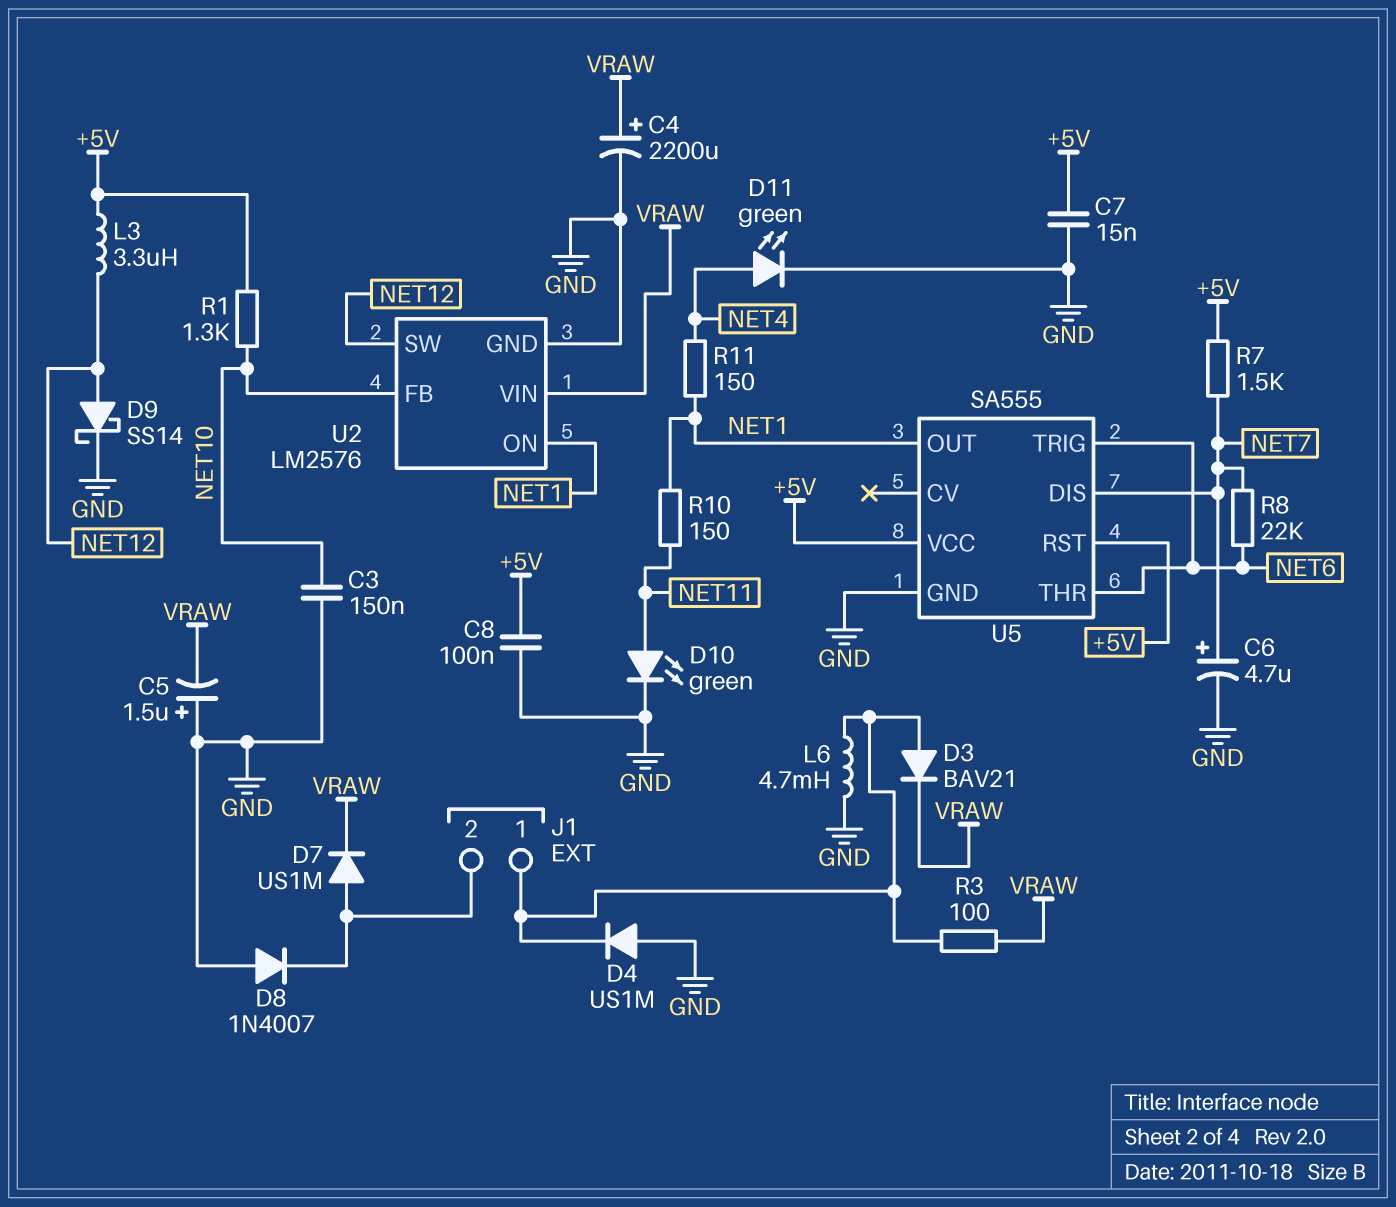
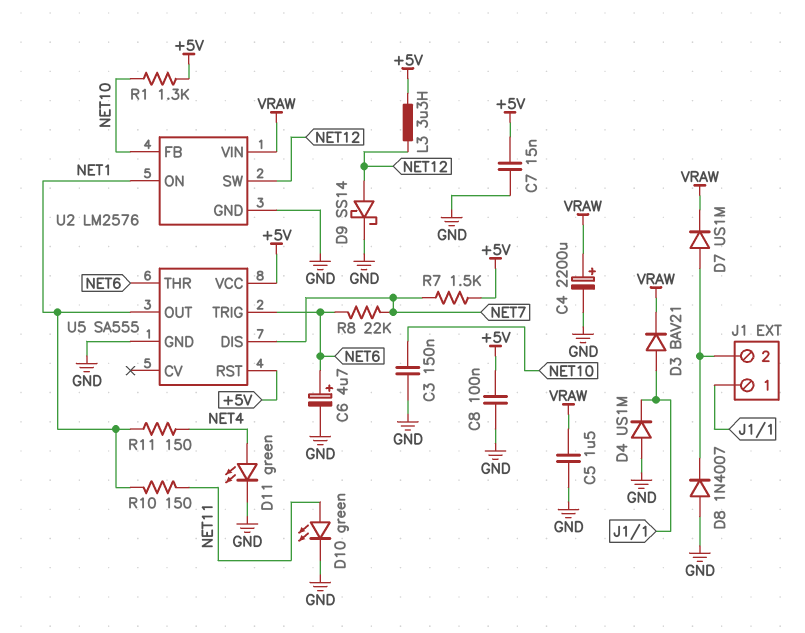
C5: 1.5uF (plus GND, minus VRAW) -> 1.5uF (GND, VRAW)
C6: 4.7uF (plus NET7, minus GND) -> 4.7uF (plus NET6, minus GND)
L6: 4.7mH (GND, J1/1) -> none
R3: 100 (J1/1, VRAW) -> none

